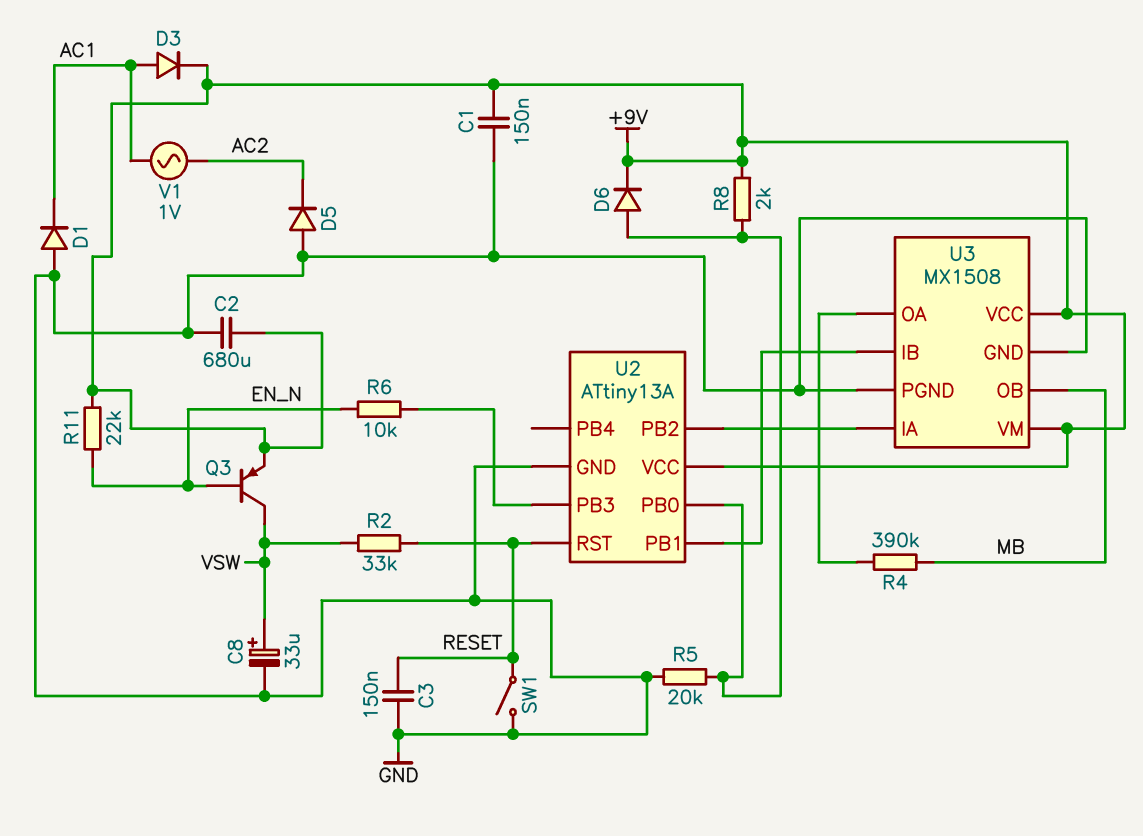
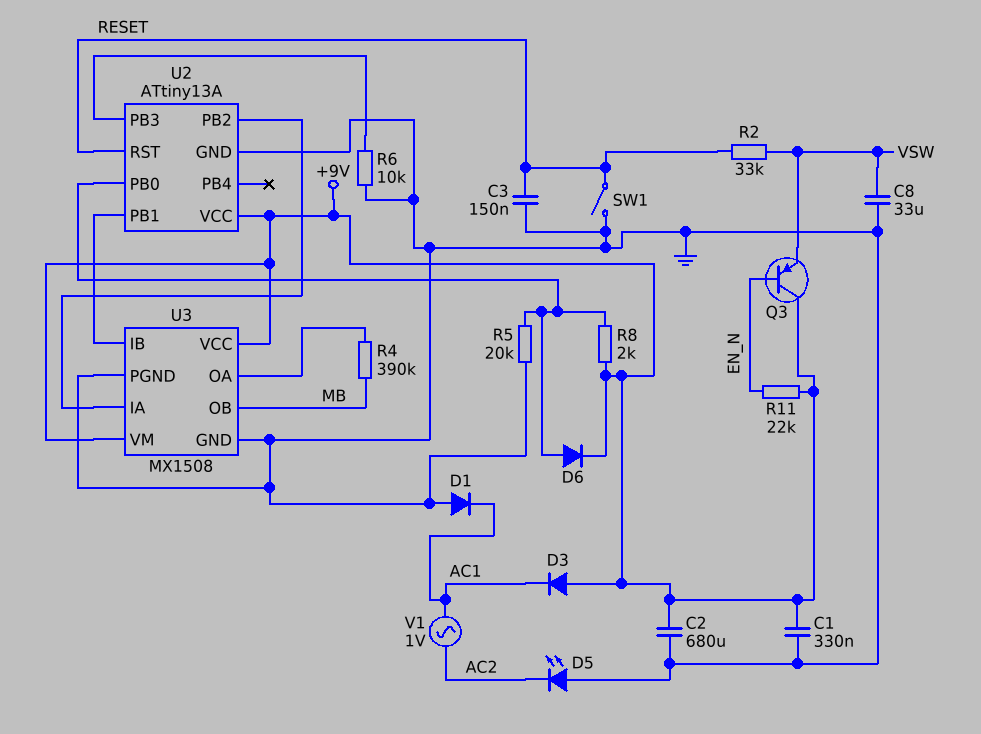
C1: 150nF (+9V, GND) -> 330nF (+9V, GND)
C8: 33uF (plus VSW, minus GND) -> 33uF (GND, VSW)
D3: diode (A AC1, K +9V) -> diode (A +9V, K AC1)
D5: diode (A GND, K AC2) -> LED (A GND, K AC2)
Q3: PNP (B EN_N, C VSW, E +9V) -> PNP (B EN_N, C +9V, E VSW)
R6: 10k (EN_N, U2/PB3) -> 10k (GND, U2/PB3)

